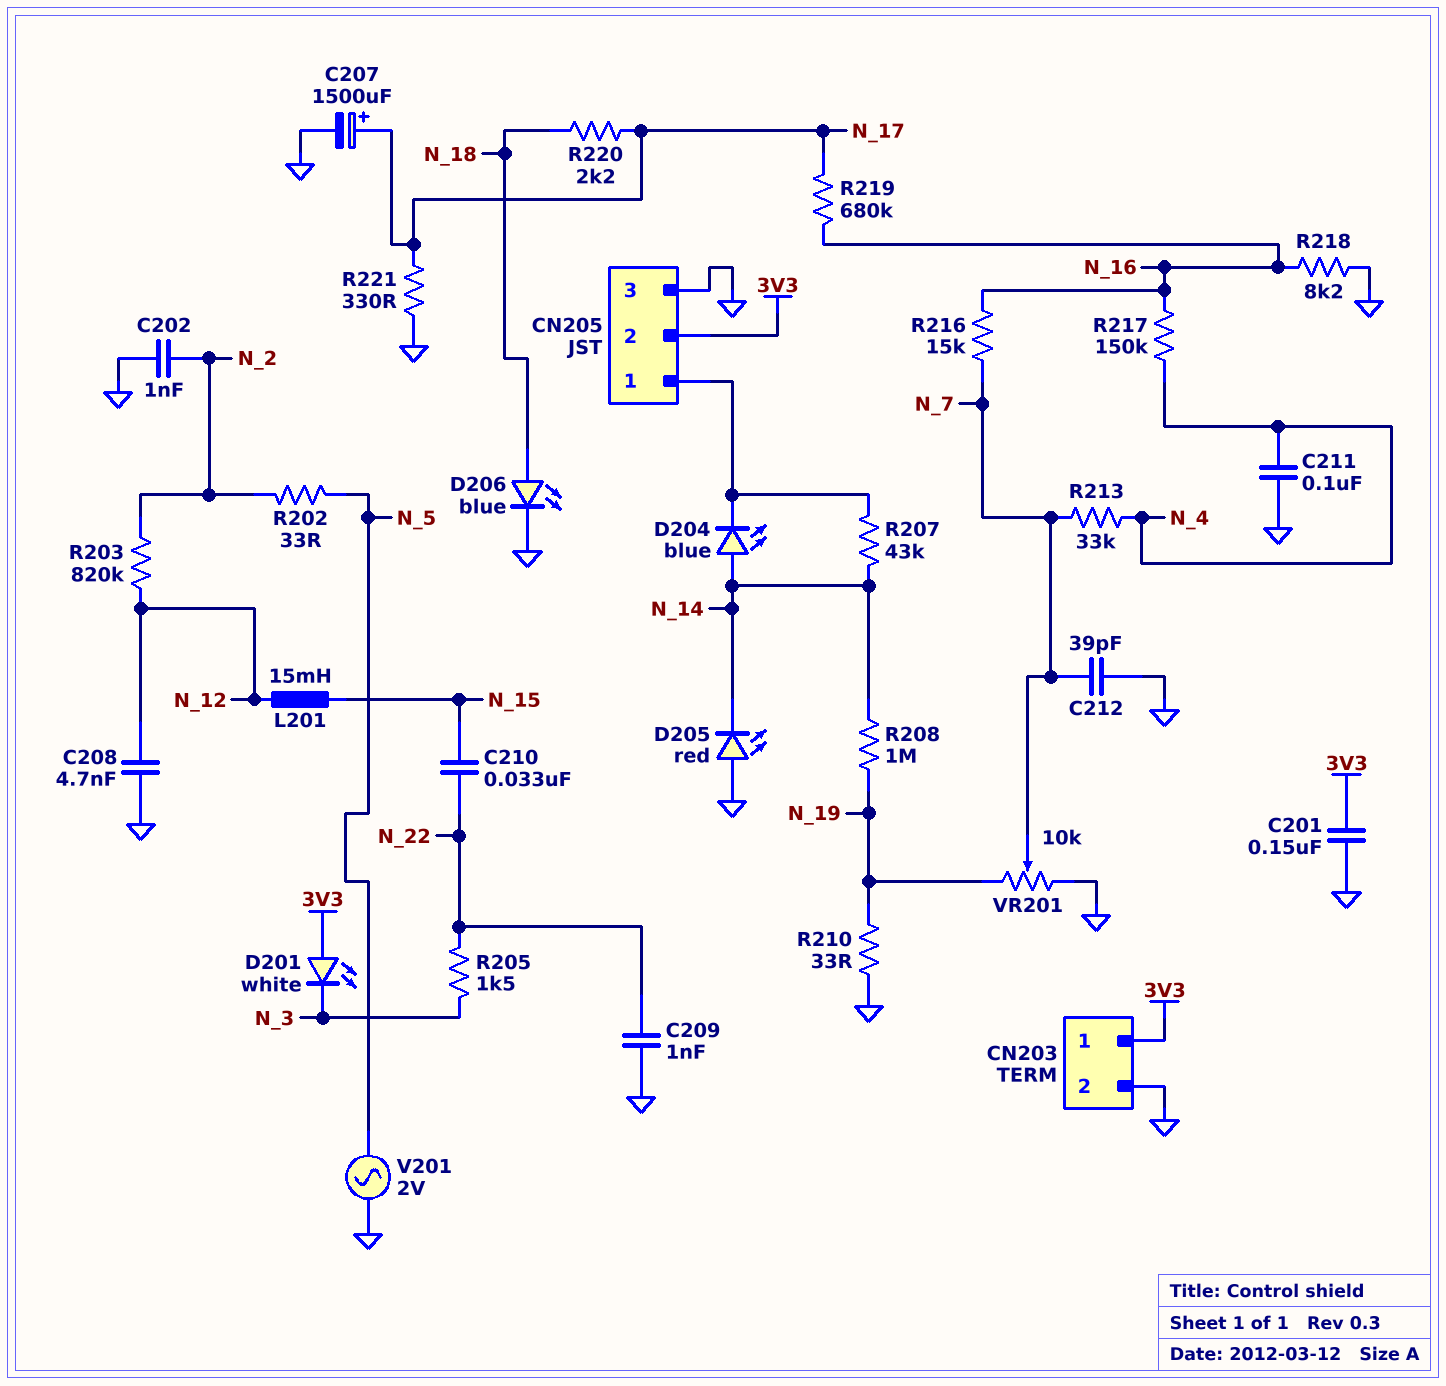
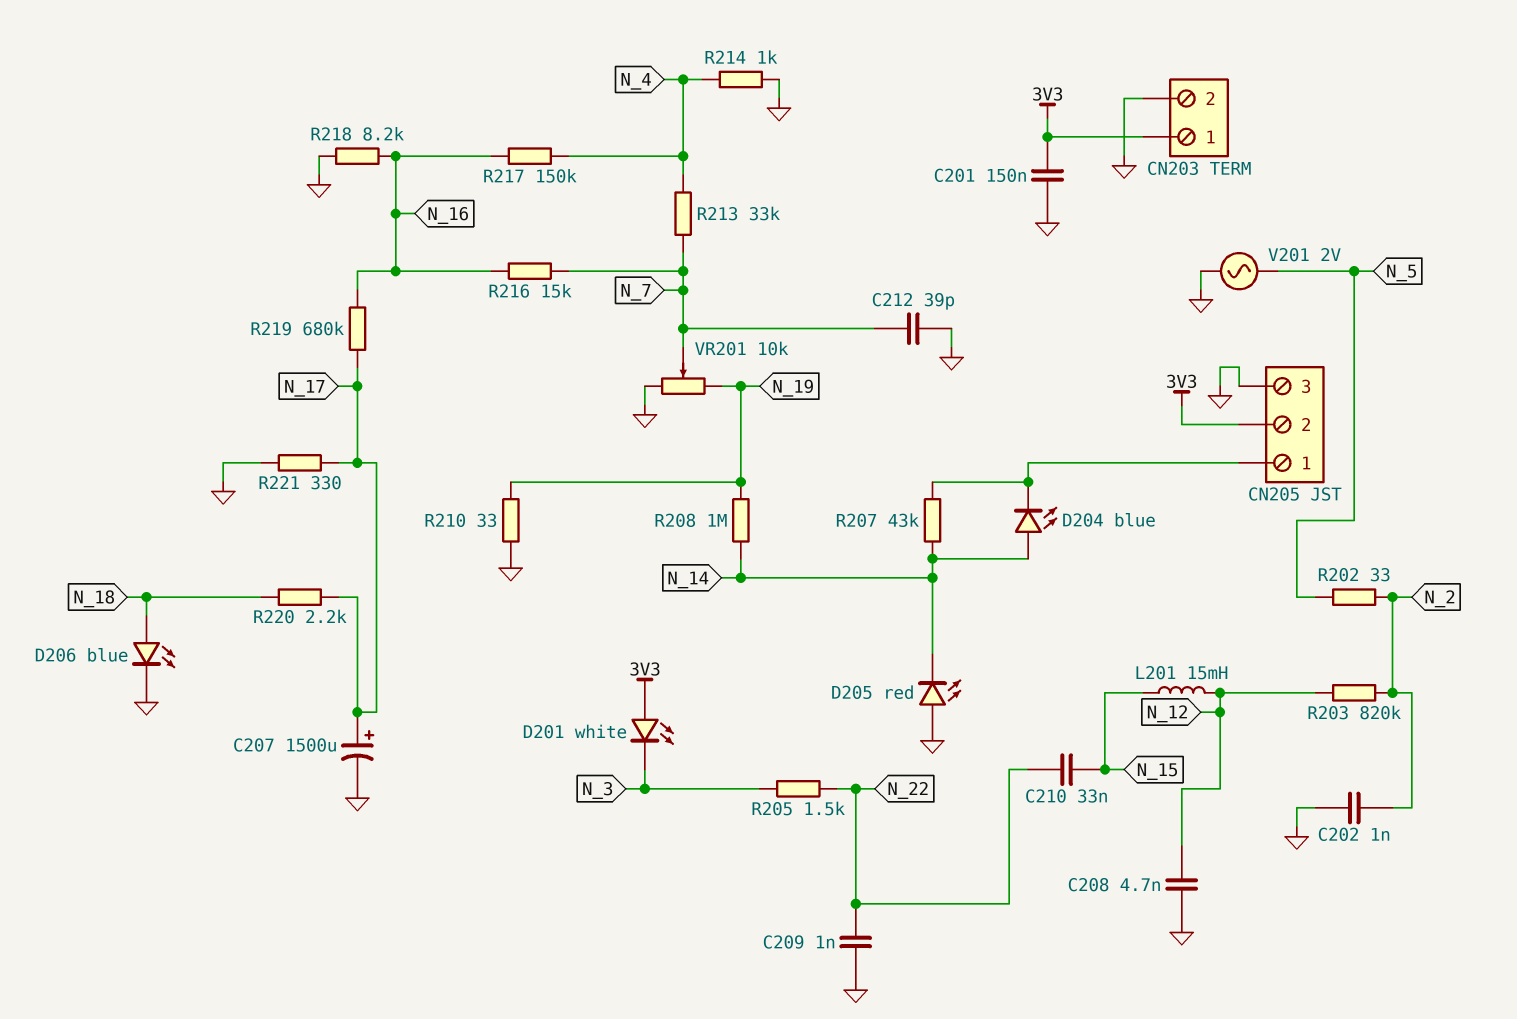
C211: 100nF (GND, N_4) -> none
R214: none -> 1k (GND, N_4)

